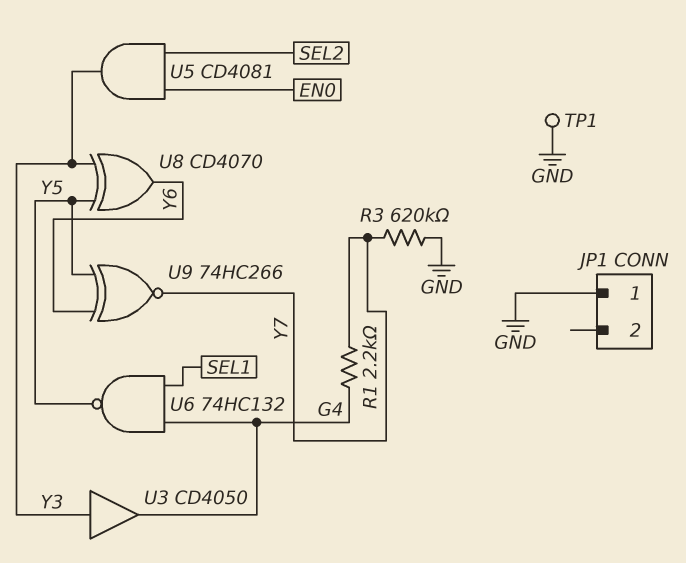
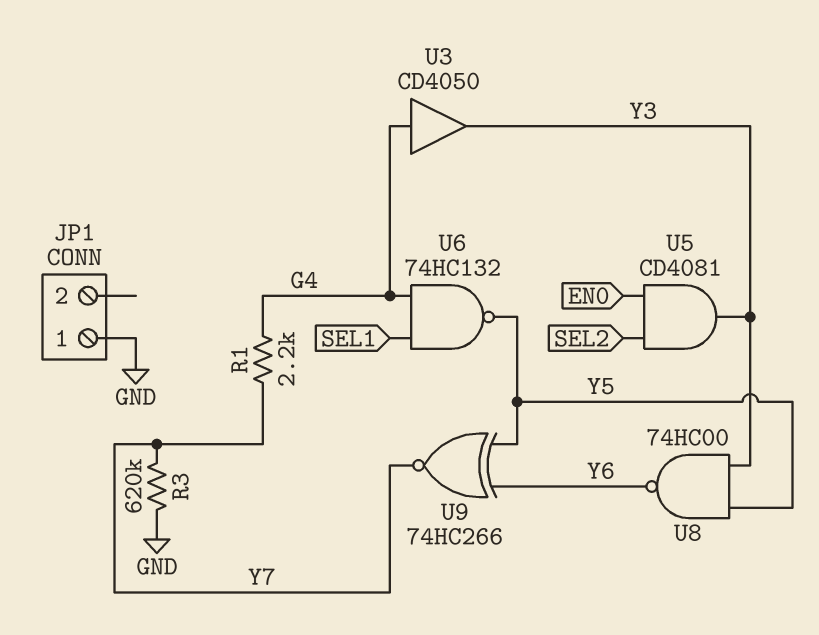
TP1: test point (GND) -> none
U3: buffer CD4050 (in Y3, out G4) -> buffer CD4050 (in G4, out Y3)
U8: XOR CD4070 (in Y3, in Y5, out Y6) -> NAND 74HC00 (in Y3, in Y5, out Y6)

